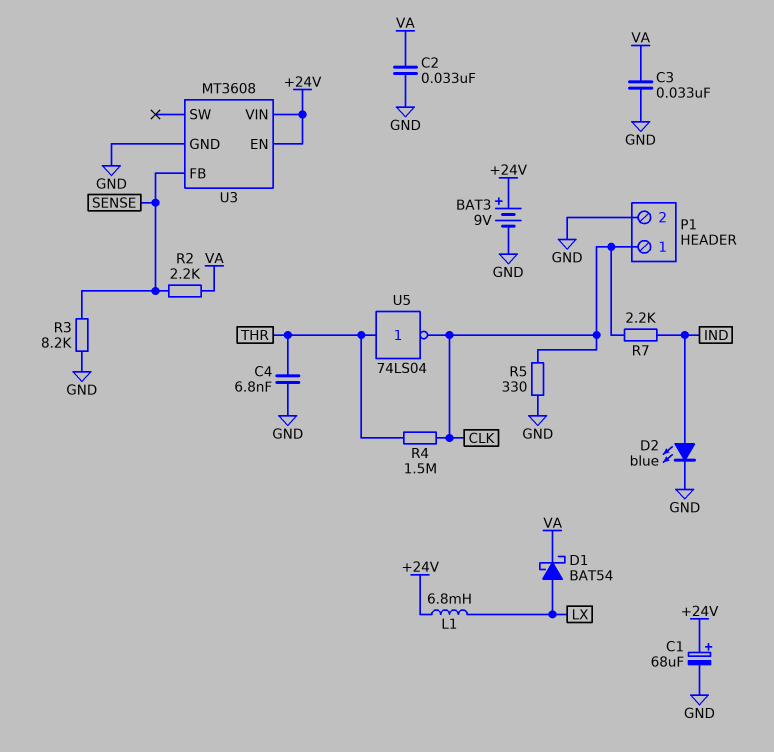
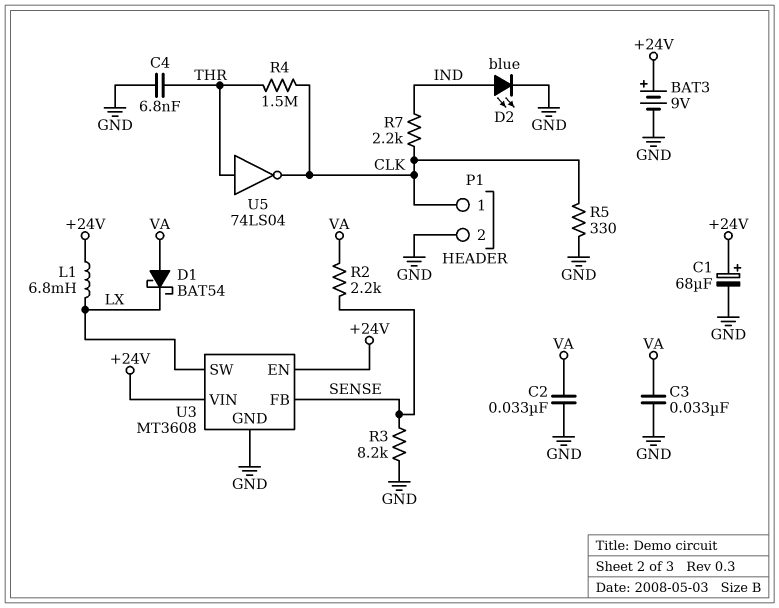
D1: schottky BAT54 (A LX, K VA) -> schottky BAT54 (A VA, K LX)
U3 pin SW: none -> LX

